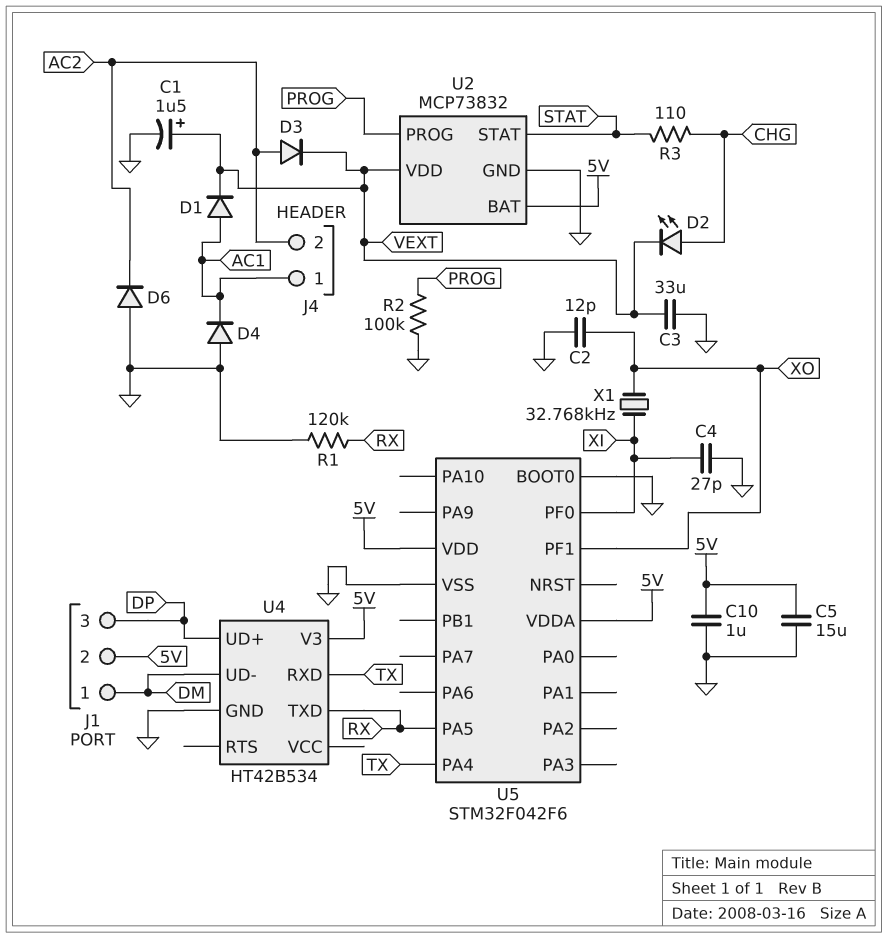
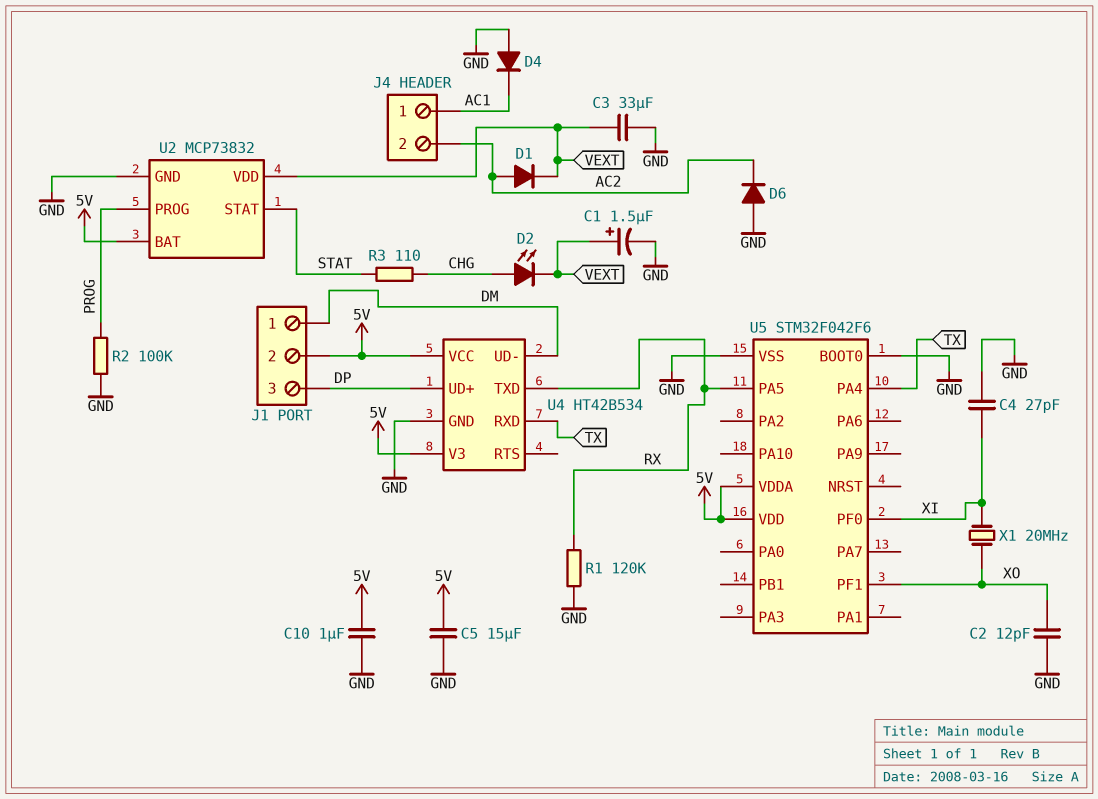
D1: diode (A AC1, K VEXT) -> diode (A AC2, K VEXT)
D3: diode (A AC2, K VEXT) -> none
U4 pin VCC: none -> 5V
X1: 32.768kHz (XI, XO) -> 20MHz (XI, XO)

